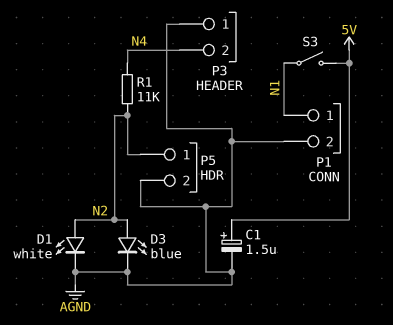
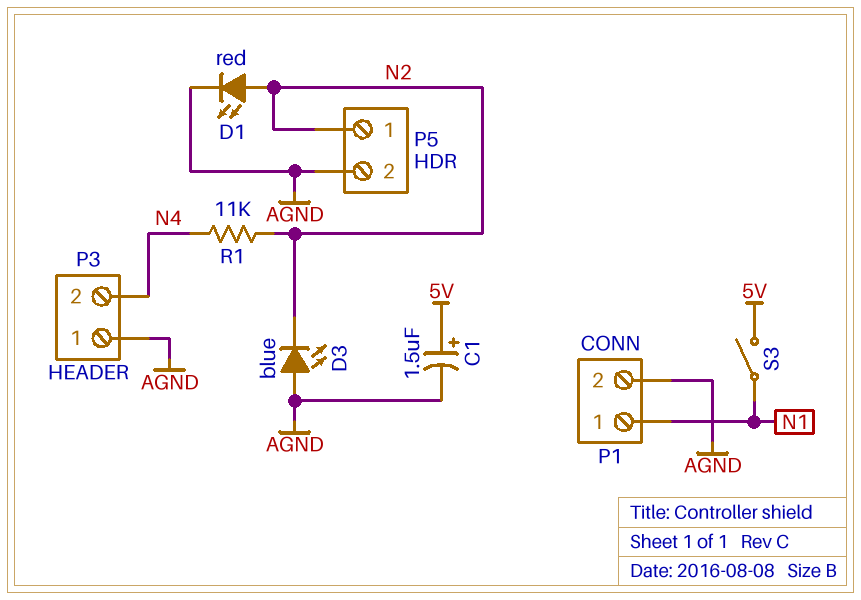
D1: LED white (A N2, K AGND) -> LED red (A N2, K AGND)
D3: LED blue (A N2, K AGND) -> LED blue (A AGND, K N2)

